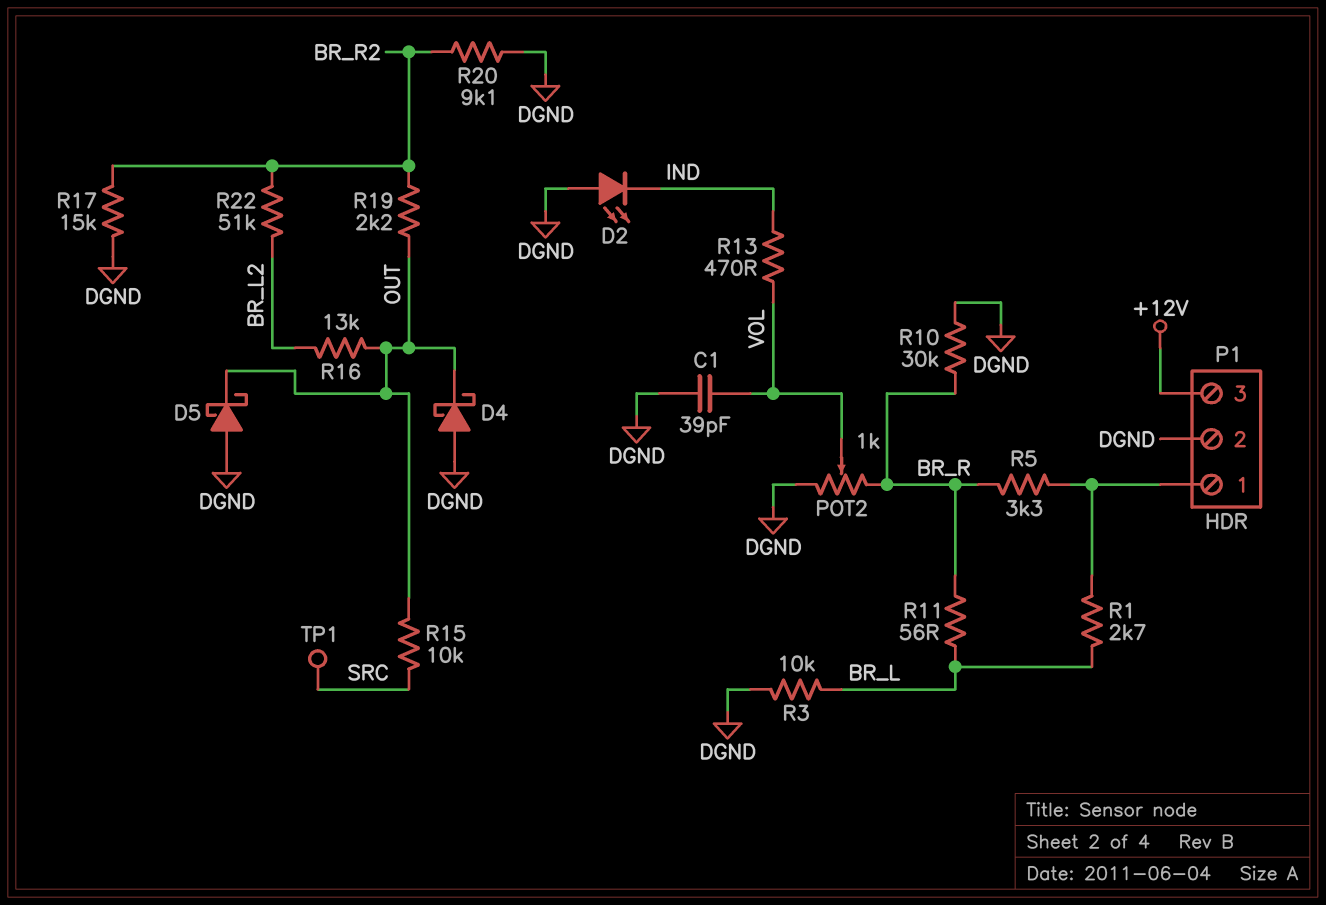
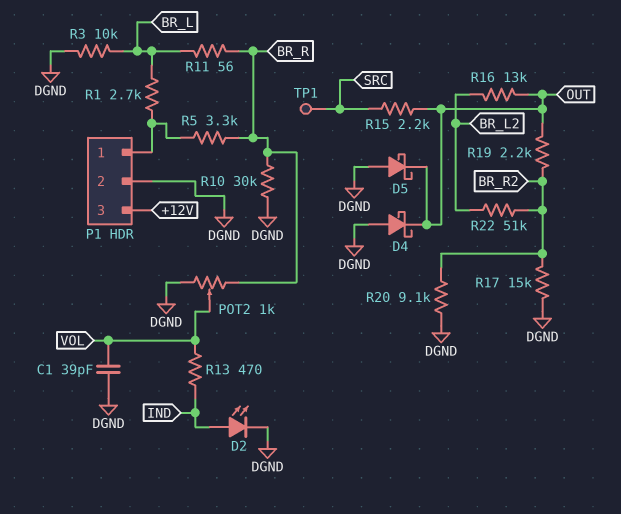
D2: LED (A DGND, K IND) -> LED (A IND, K DGND)
R15: 10k (OUT, SRC) -> 2.2k (OUT, SRC)

